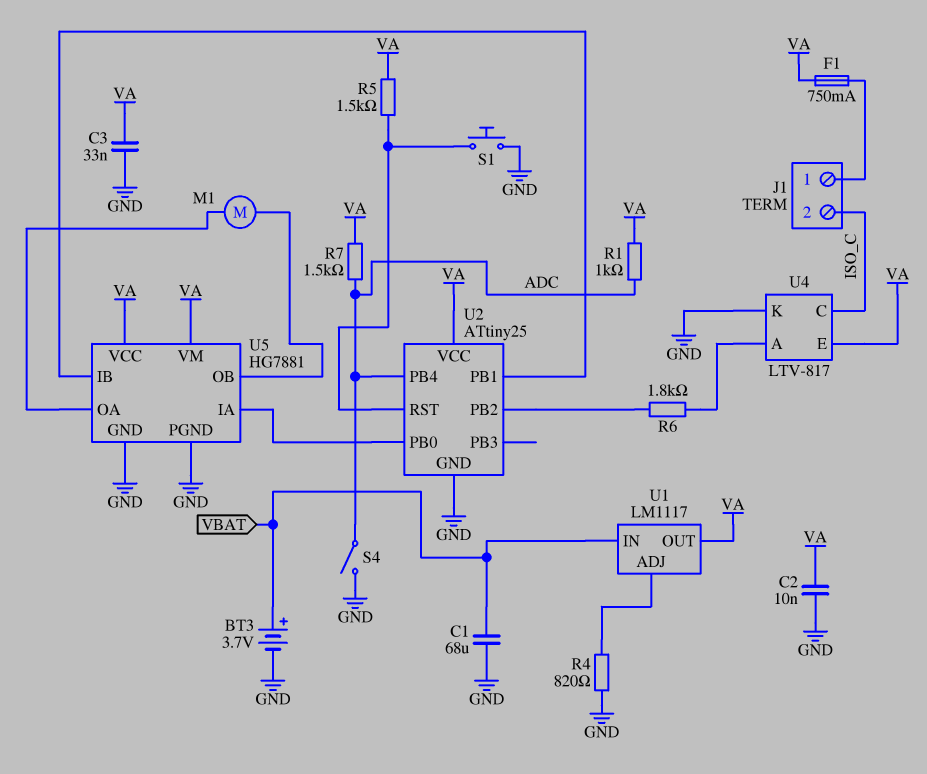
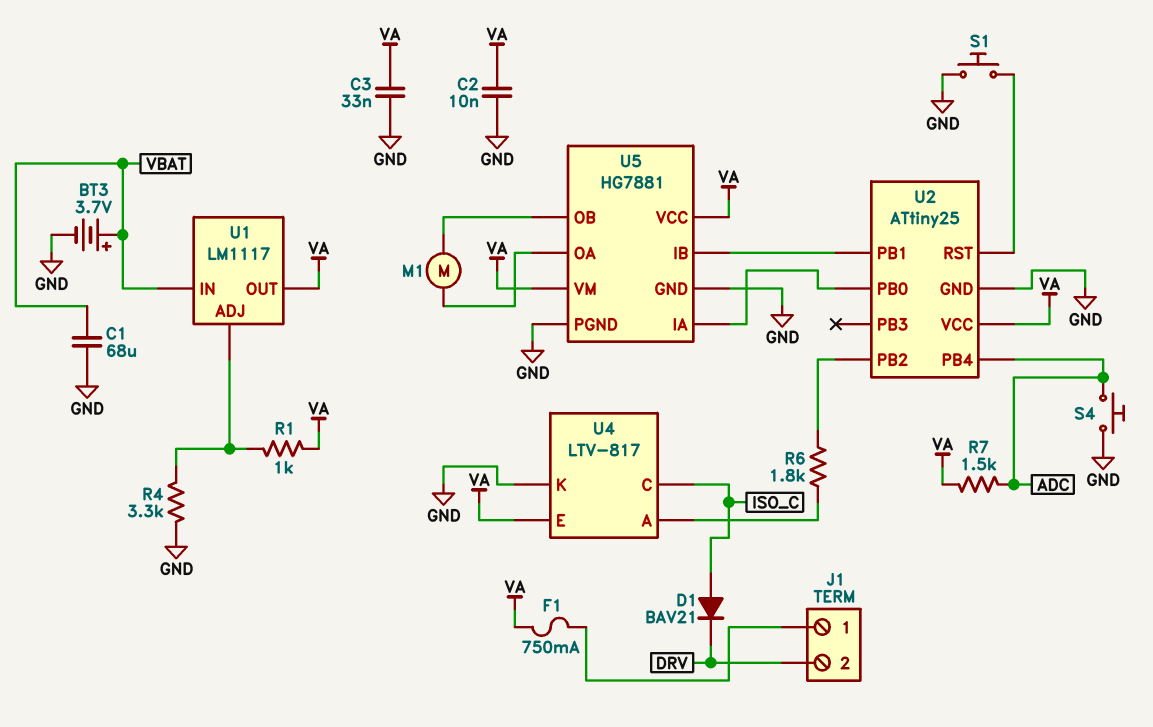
D1: none -> diode BAV21 (A ISO_C, K DRV)
J1 pin 2: ISO_C -> DRV
R1: 1k (ADC, VA) -> 1k (U1/ADJ, VA)
R4: 820 (GND, U1/ADJ) -> 3.3k (GND, U1/ADJ)
R5: 1.5k (U2/RST, VA) -> none
S4: switch (ADC, GND) -> button (ADC, GND)

